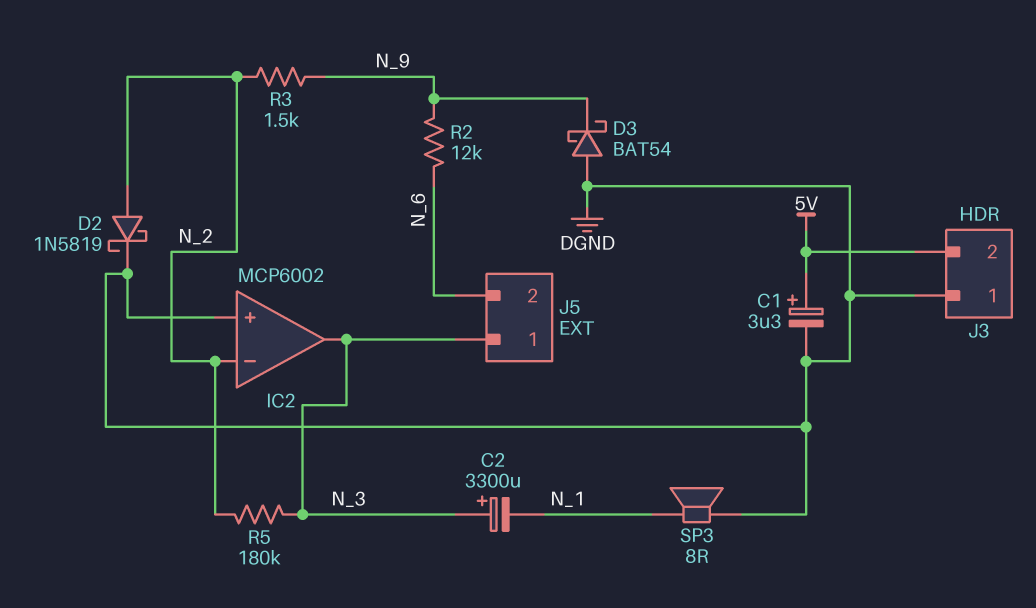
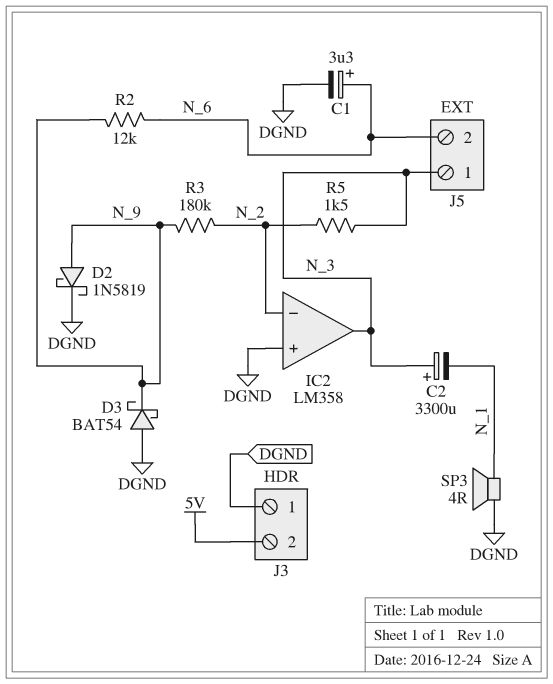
C1: 3.3uF (plus 5V, minus DGND) -> 3.3uF (plus N_6, minus DGND)
D2: schottky 1N5819 (A N_2, K DGND) -> schottky 1N5819 (A N_9, K DGND)
IC2: MCP6002 -> LM358
R3: 1.5k (N_2, N_9) -> 180k (N_2, N_9)
R5: 180k (N_2, N_3) -> 1.5k (N_2, N_3)
SP3: speaker 8R (DGND, N_1) -> speaker 4R (DGND, N_1)

